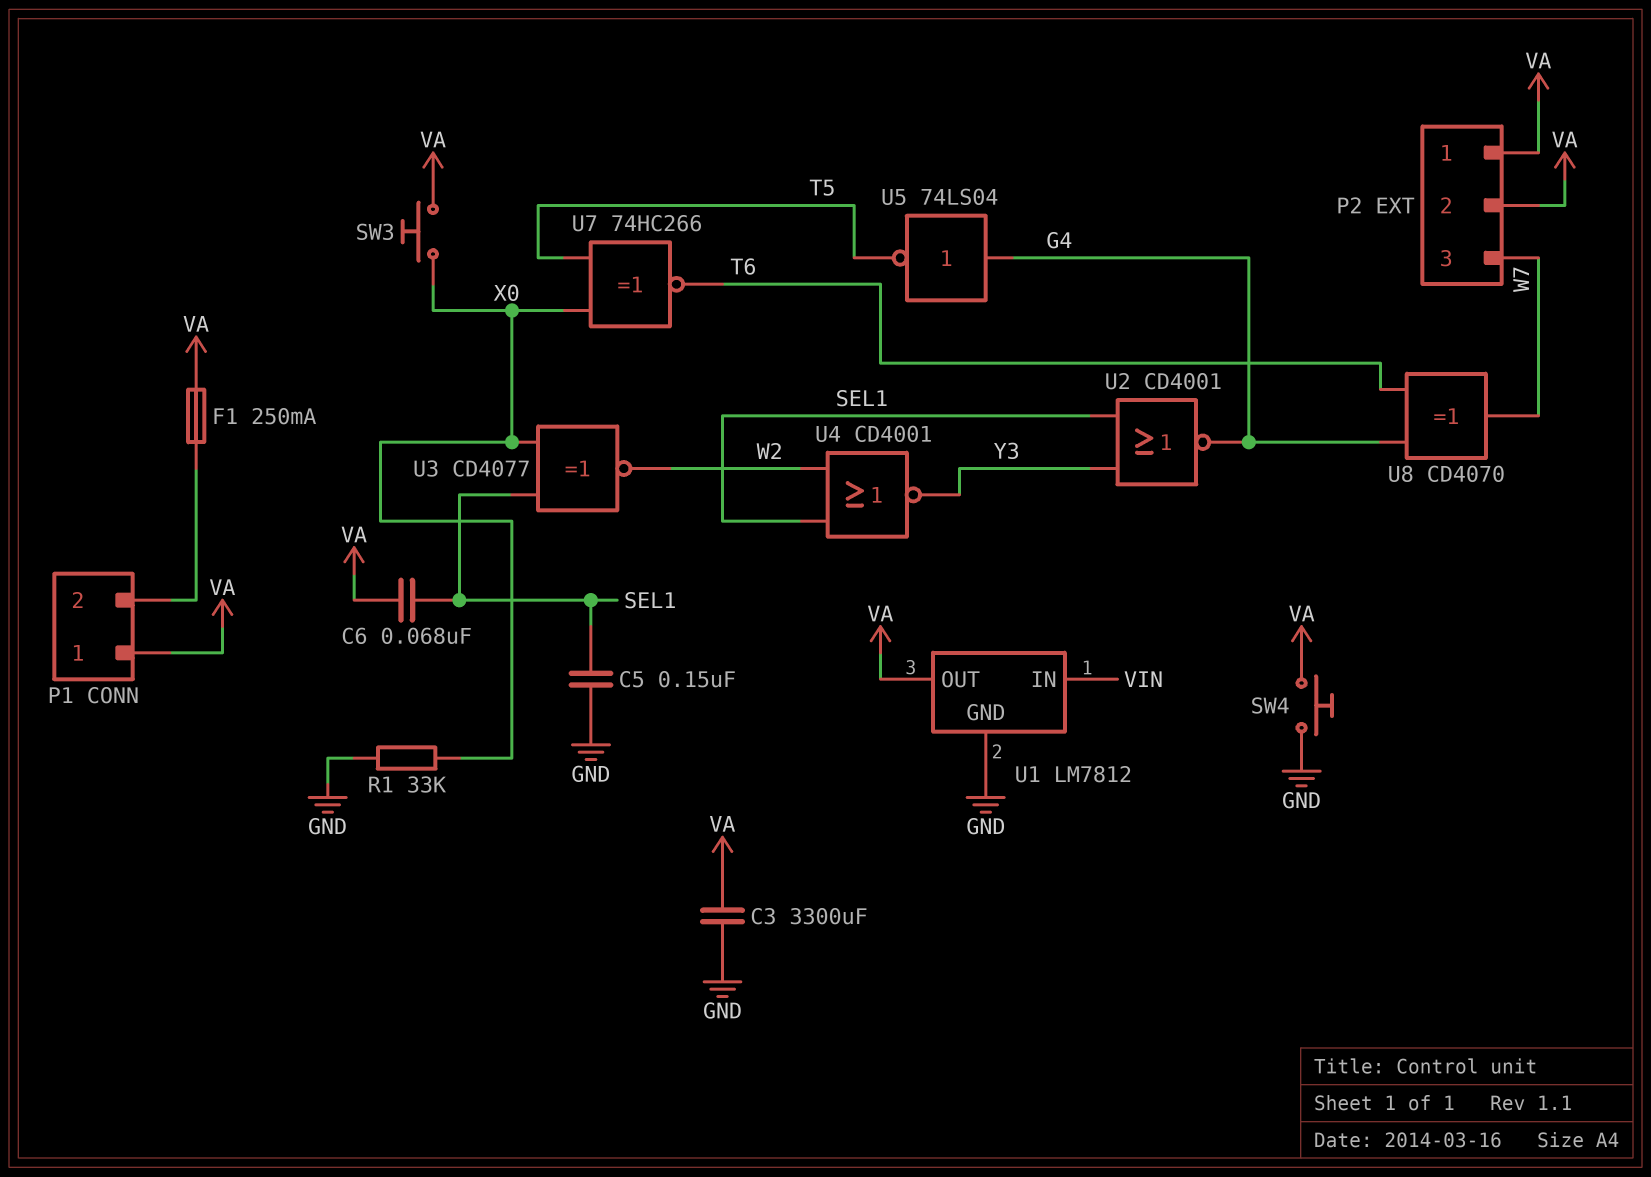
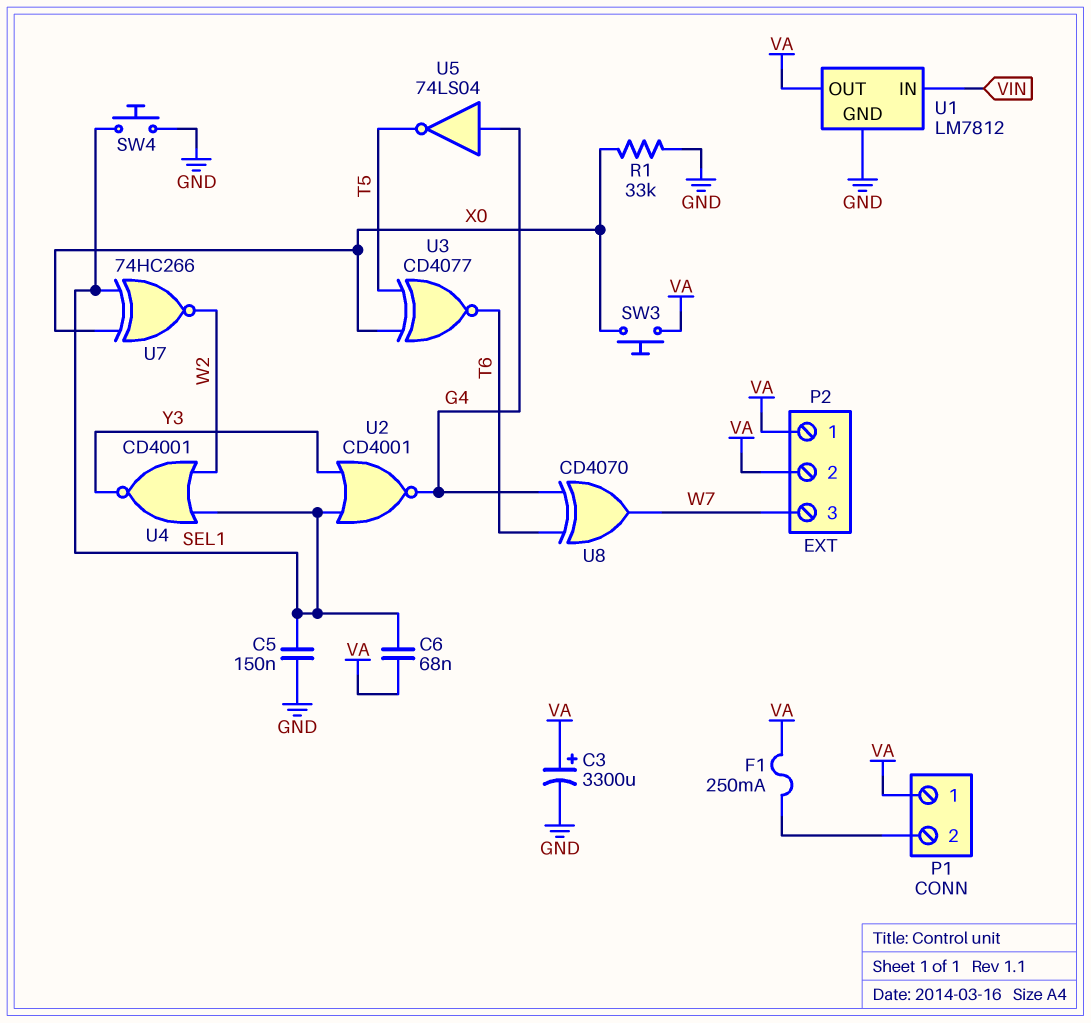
C3: 3300uF (GND, VA) -> 3300uF (plus VA, minus GND)
SW4: button (GND, VA) -> button (GND, SEL1)
U3: XNOR CD4077 (in SEL1, in X0, out W2) -> XNOR CD4077 (in T5, in X0, out T6)
U7: XNOR 74HC266 (in T5, in X0, out T6) -> XNOR 74HC266 (in SEL1, in X0, out W2)

